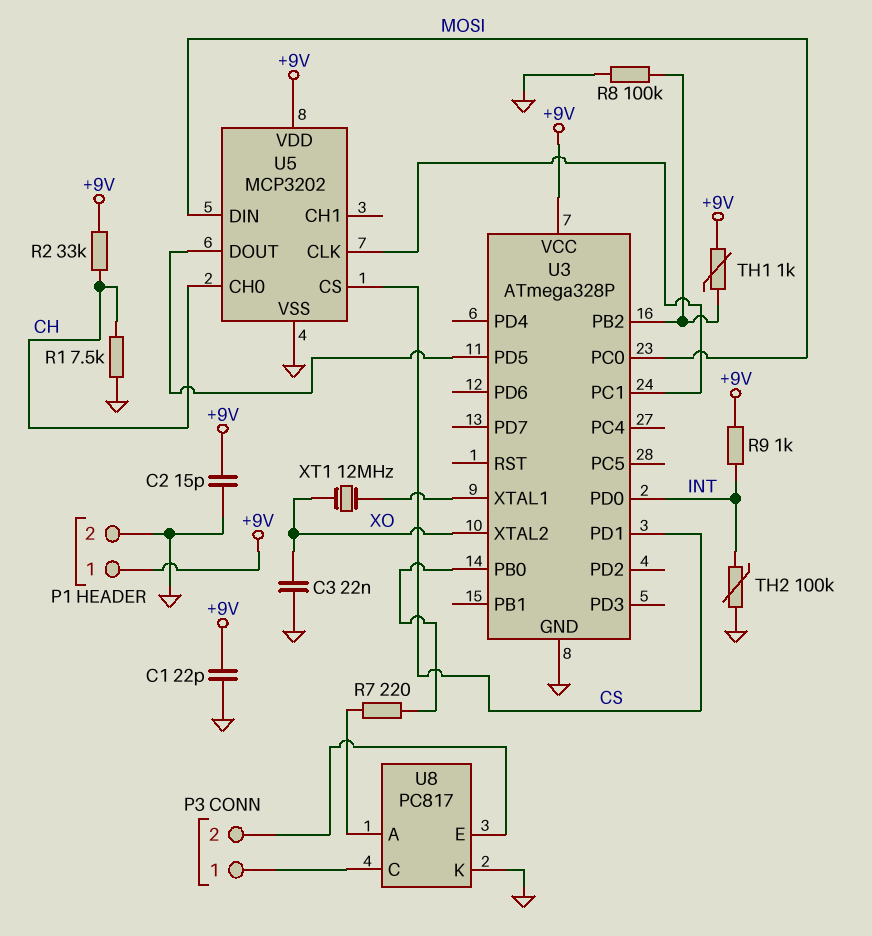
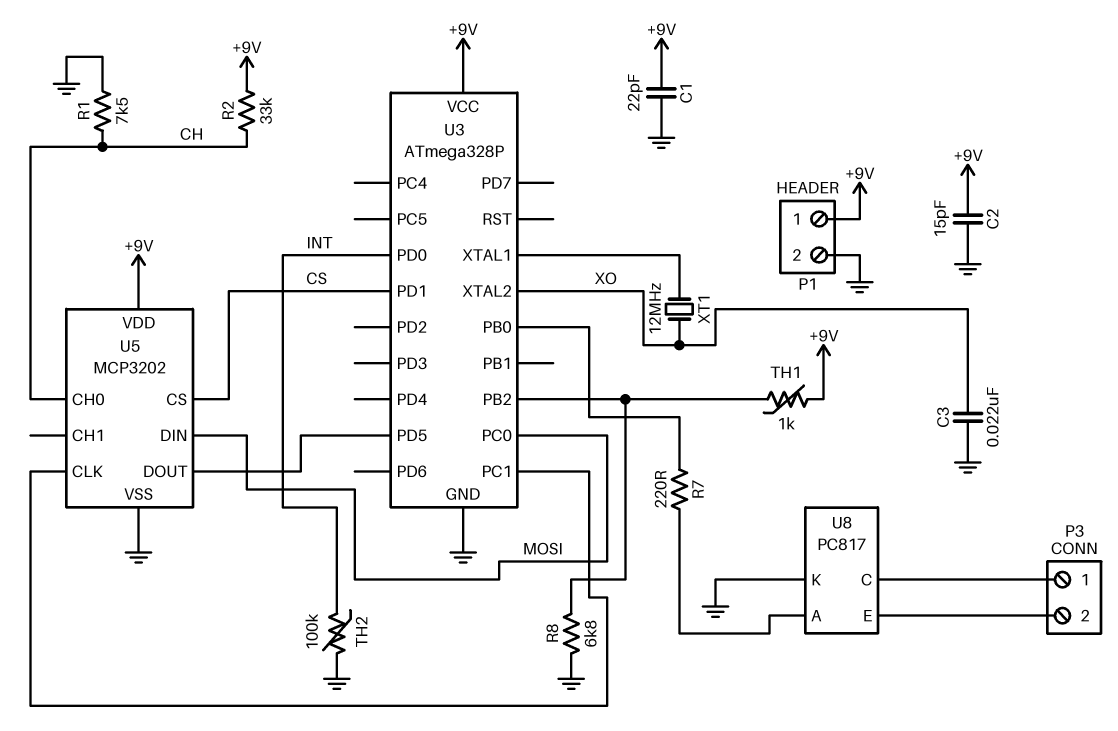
R8: 100k (GND, U3/PB2) -> 6.8k (GND, U3/PB2)
R9: 1k (+9V, INT) -> none

